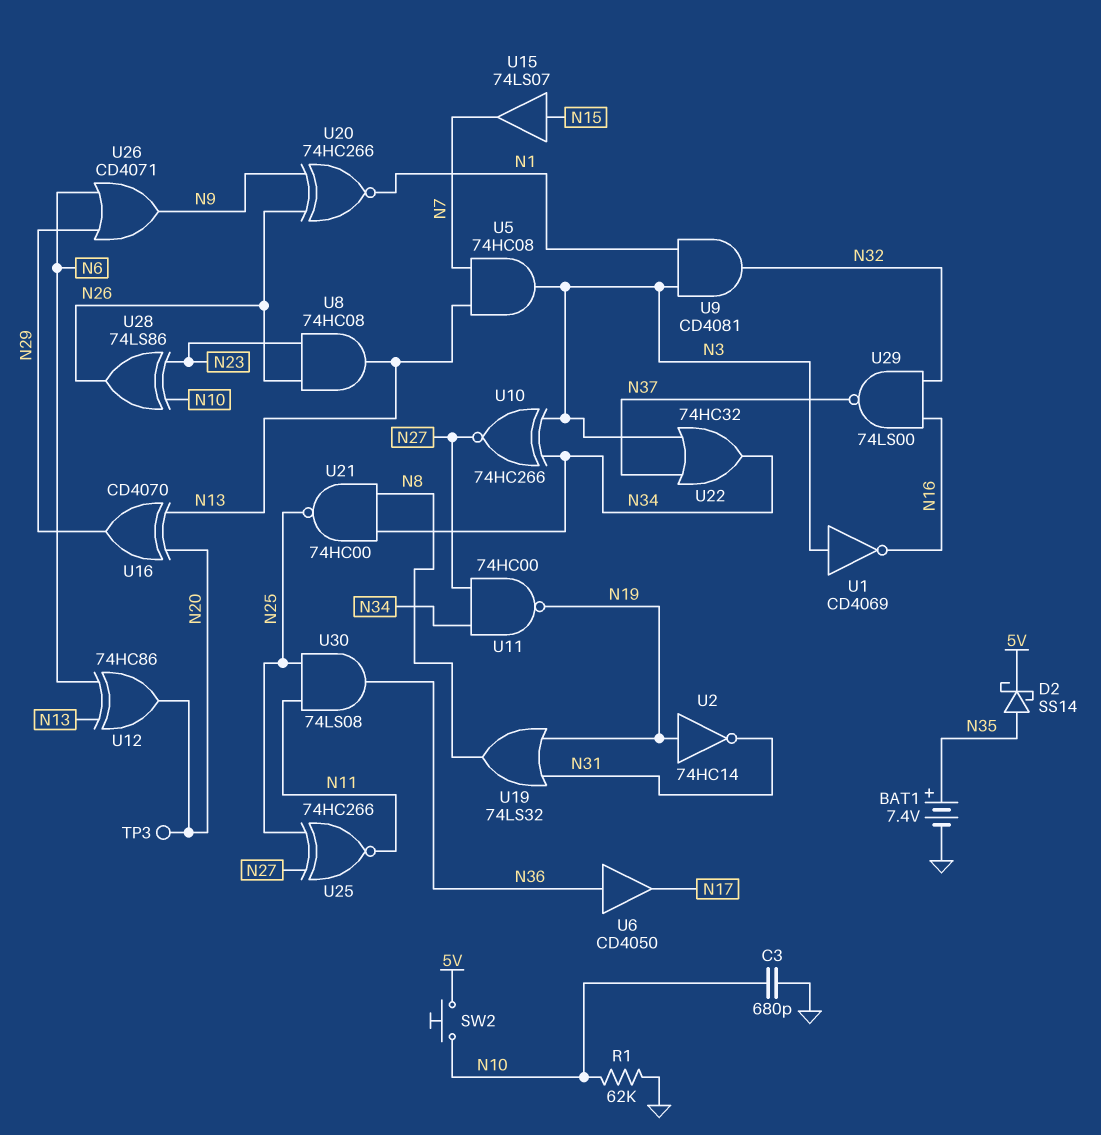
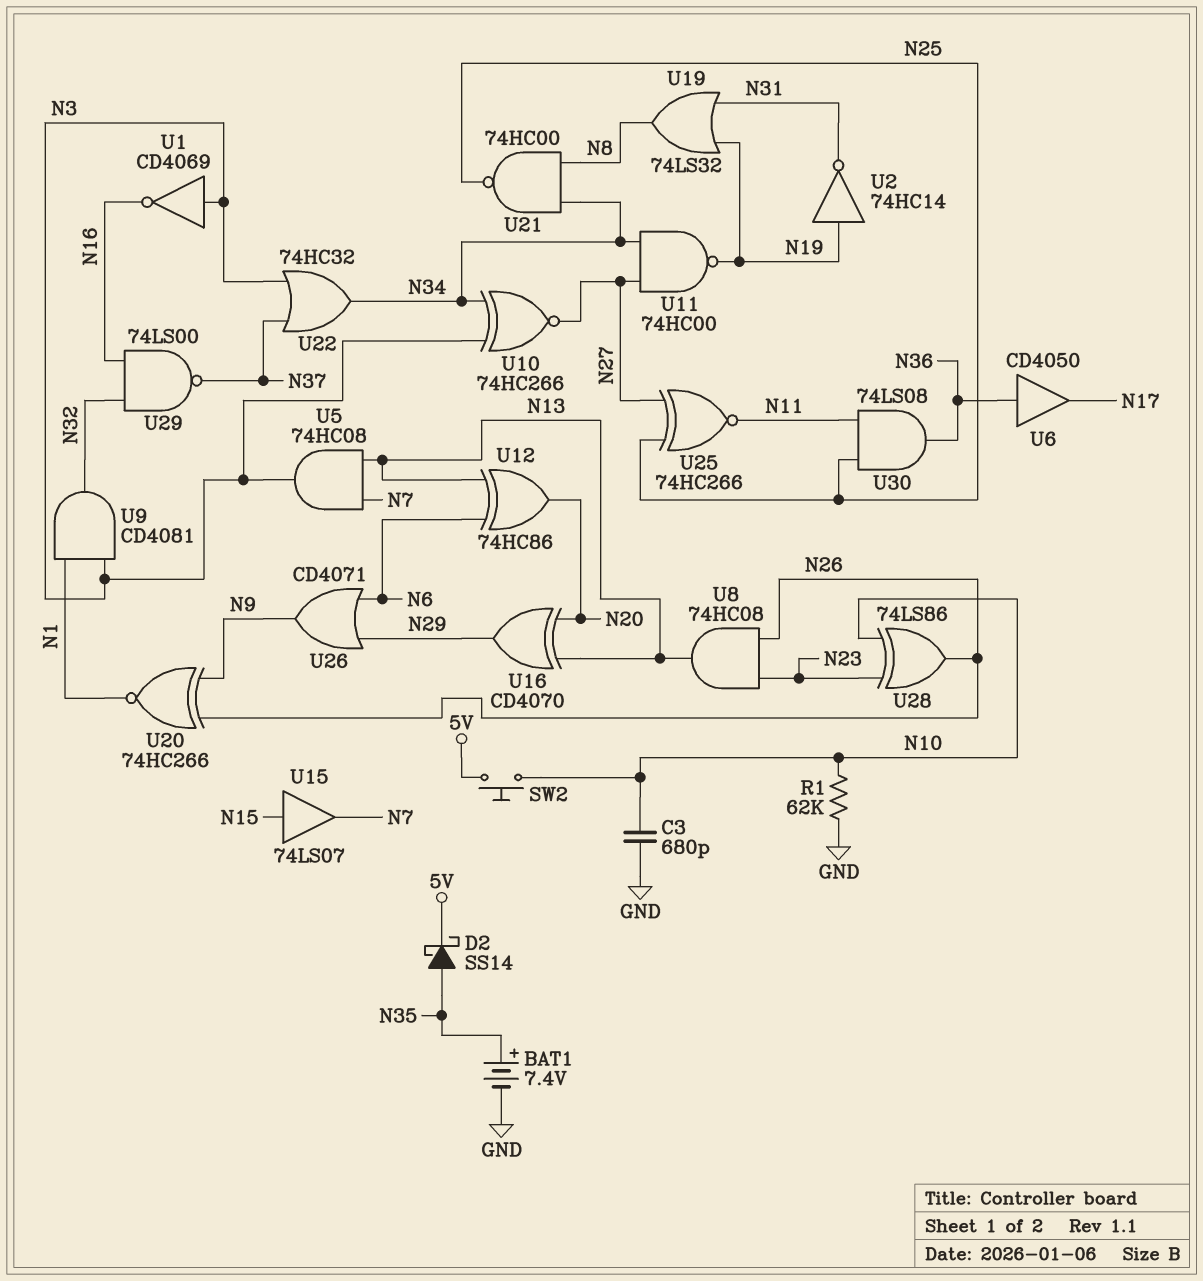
TP3: test point (N20) -> none

